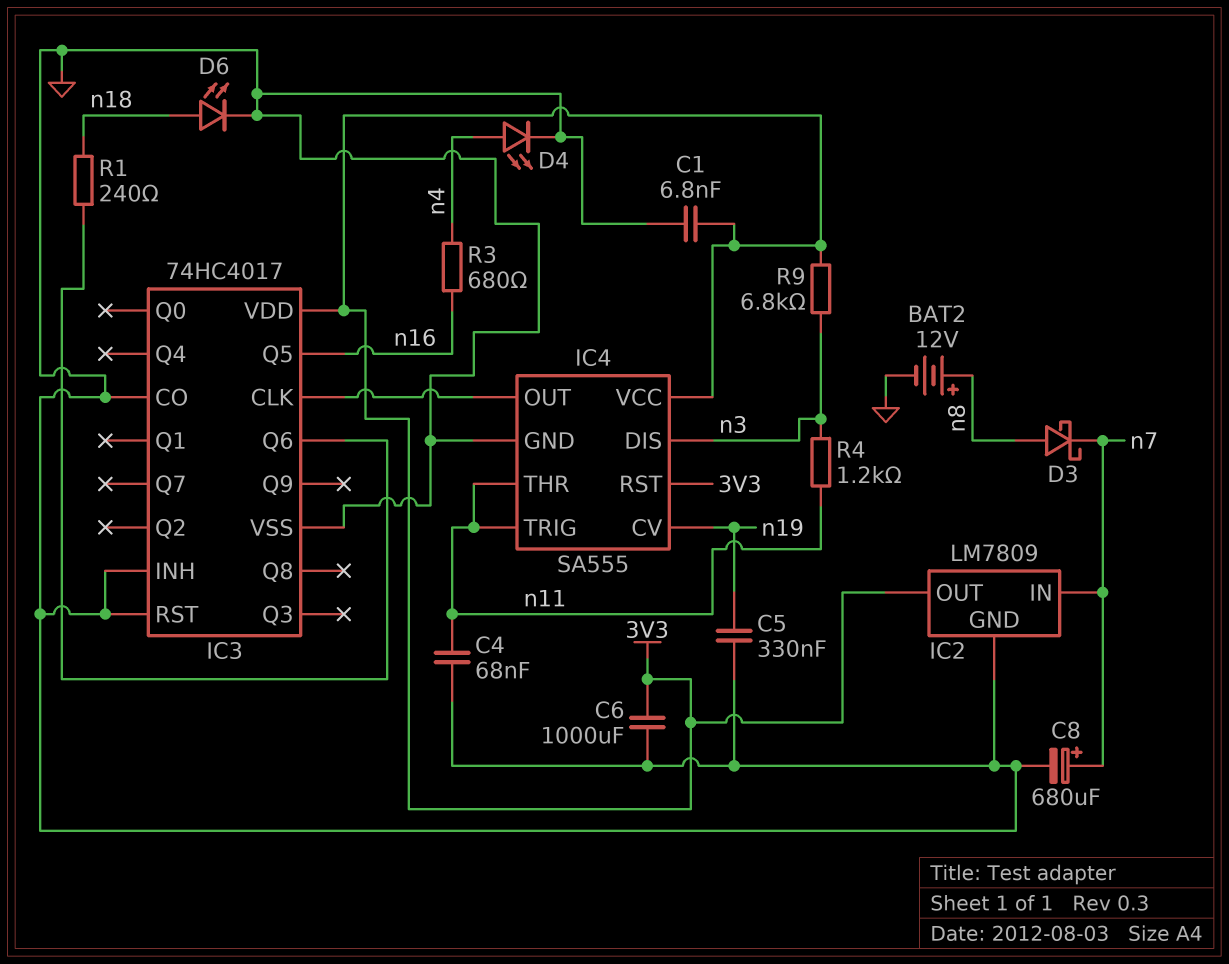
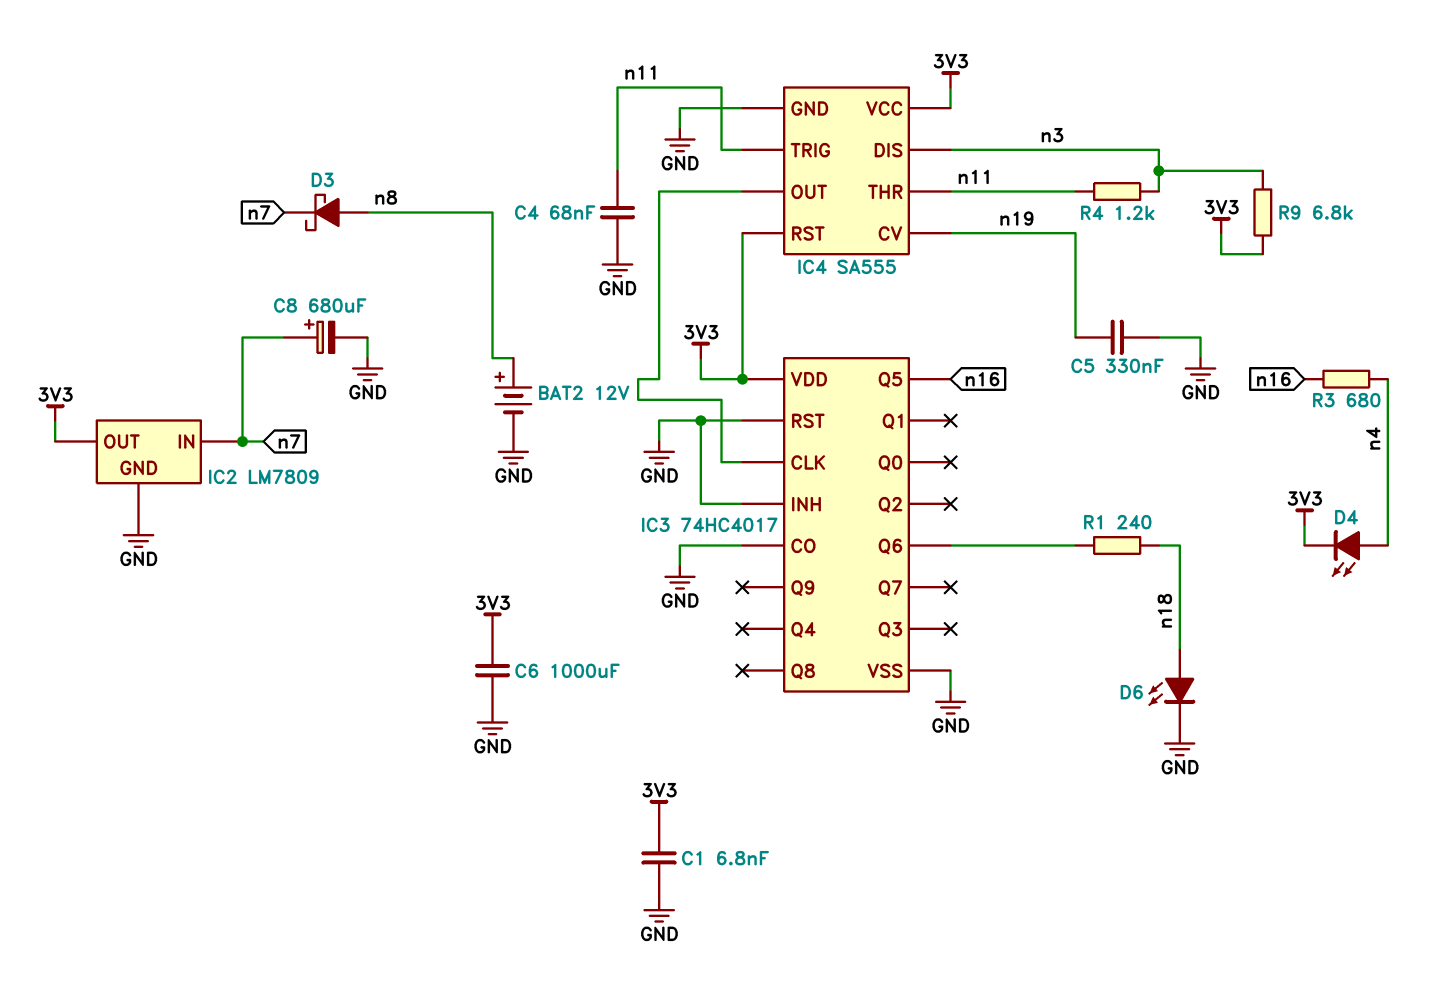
D4: LED (A n4, K GND) -> LED (A n4, K 3V3)

